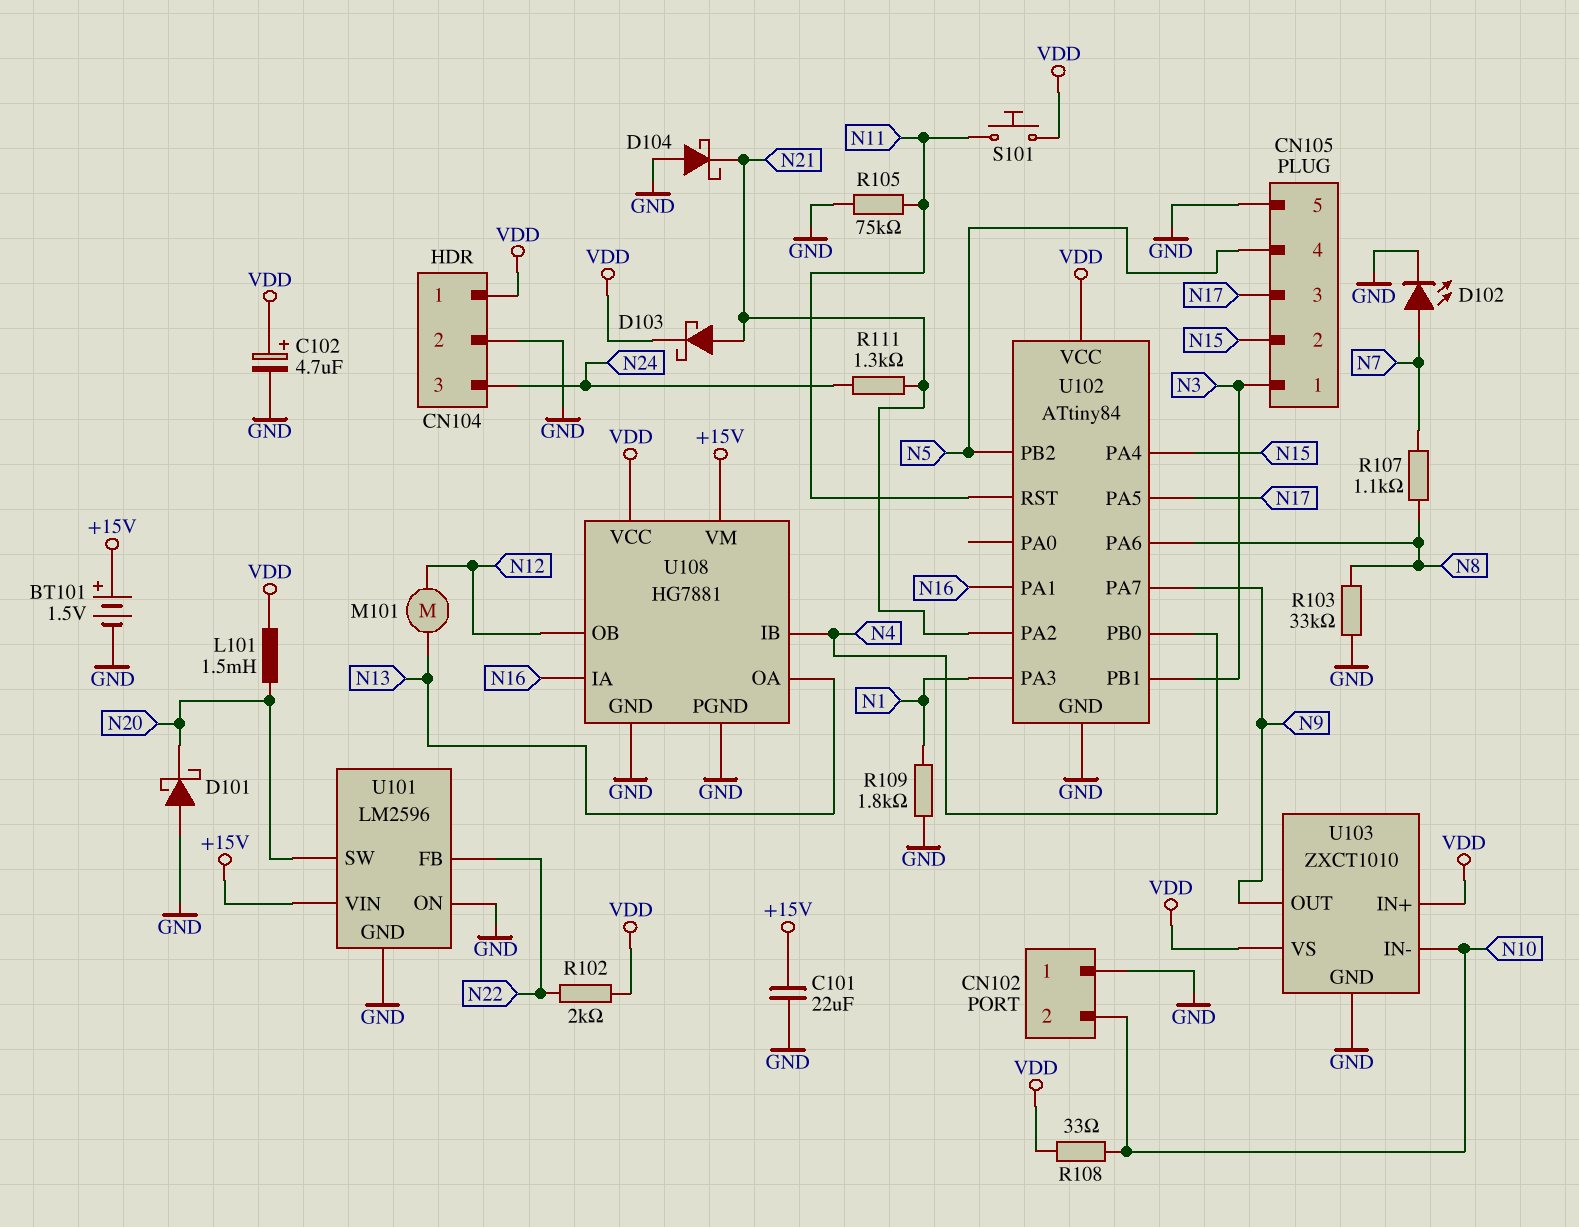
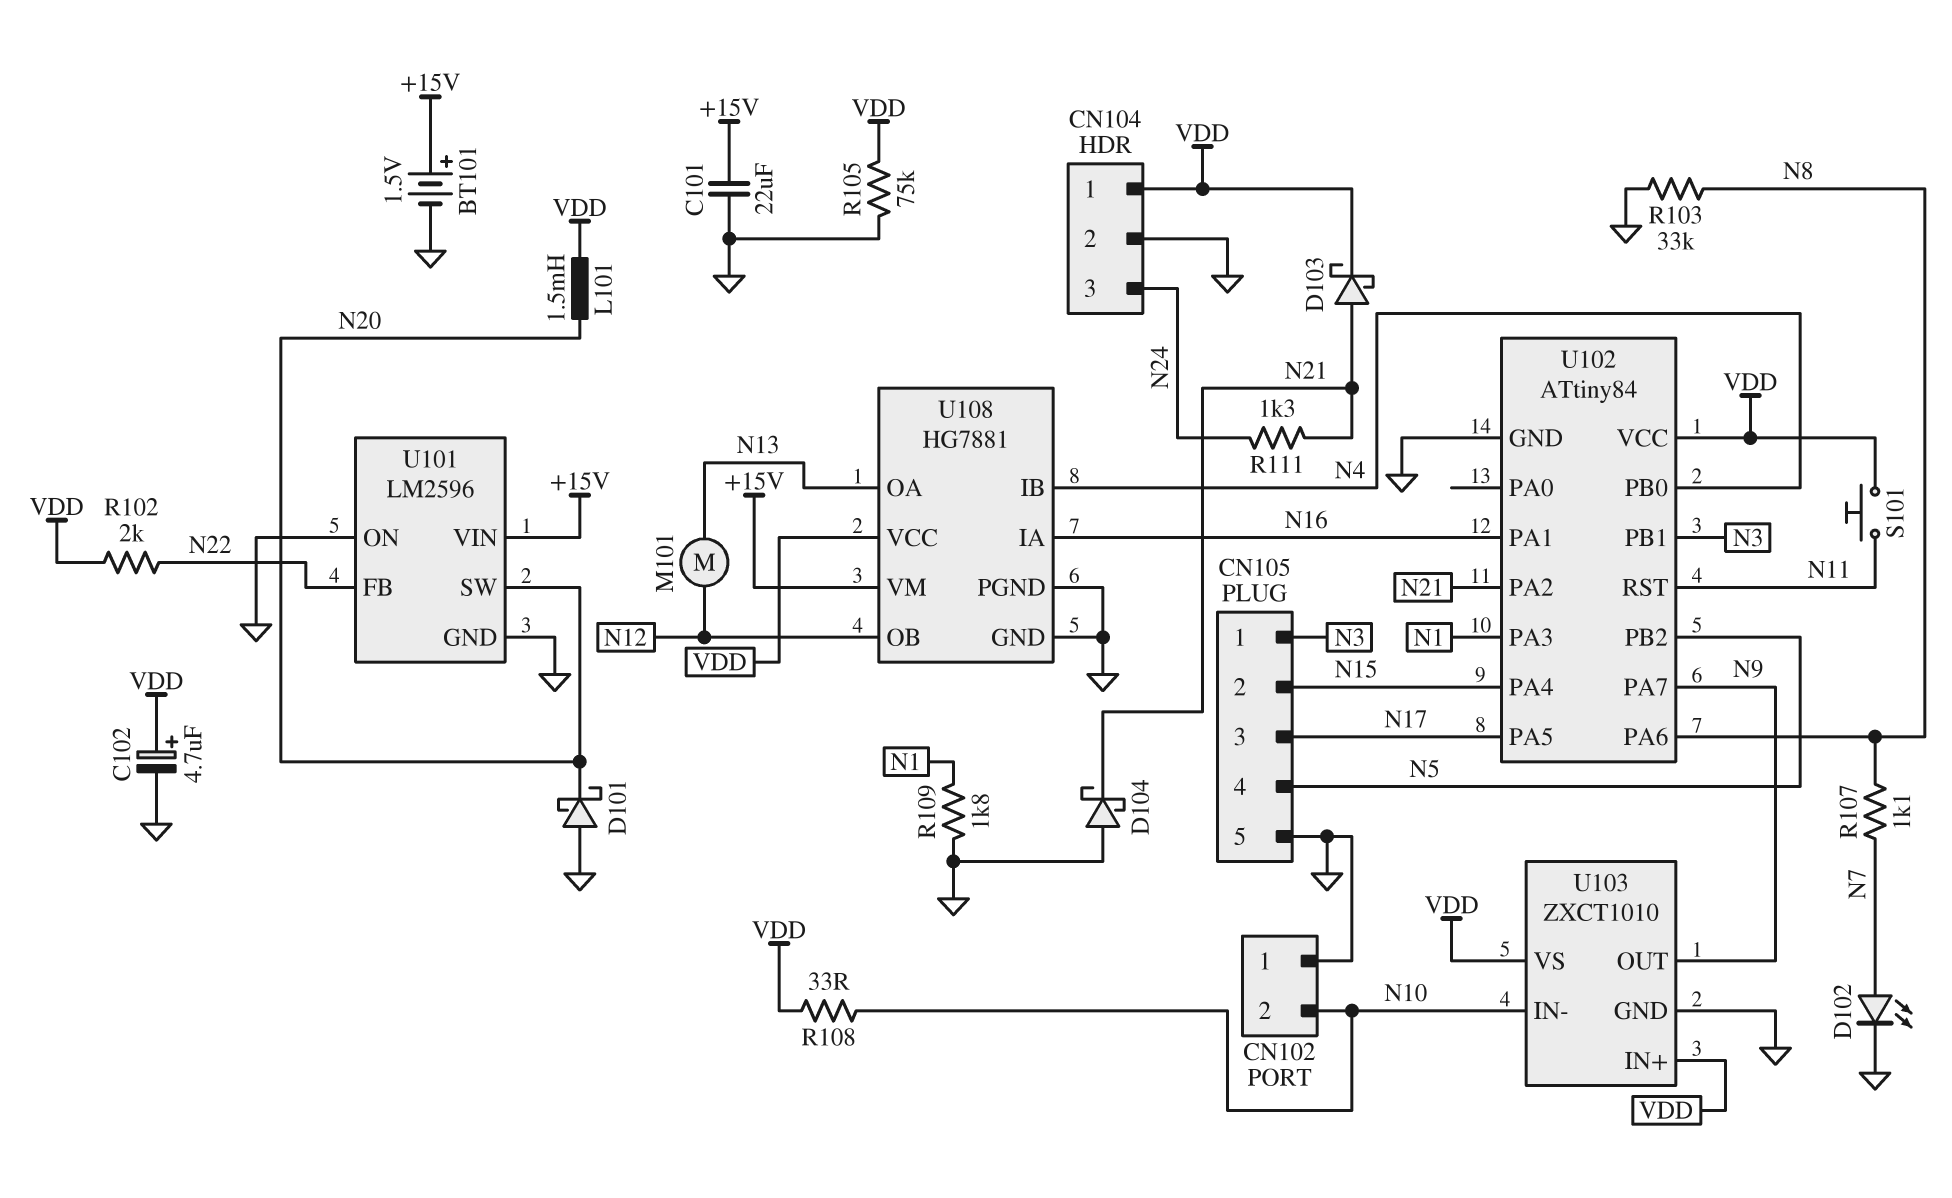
R105: 75k (GND, N11) -> 75k (GND, VDD)

